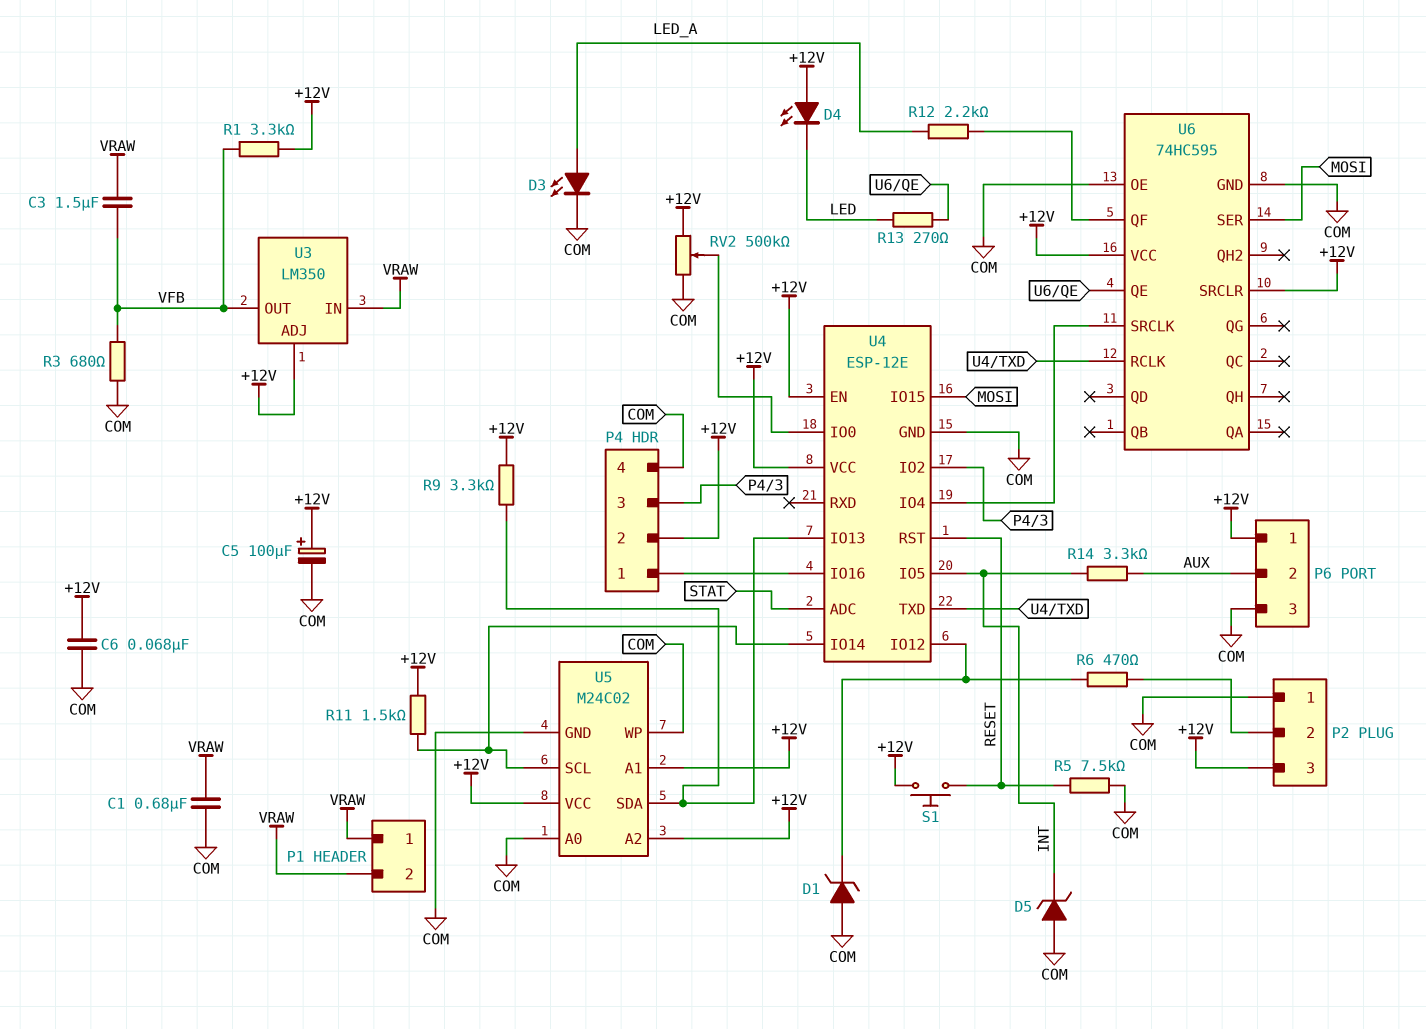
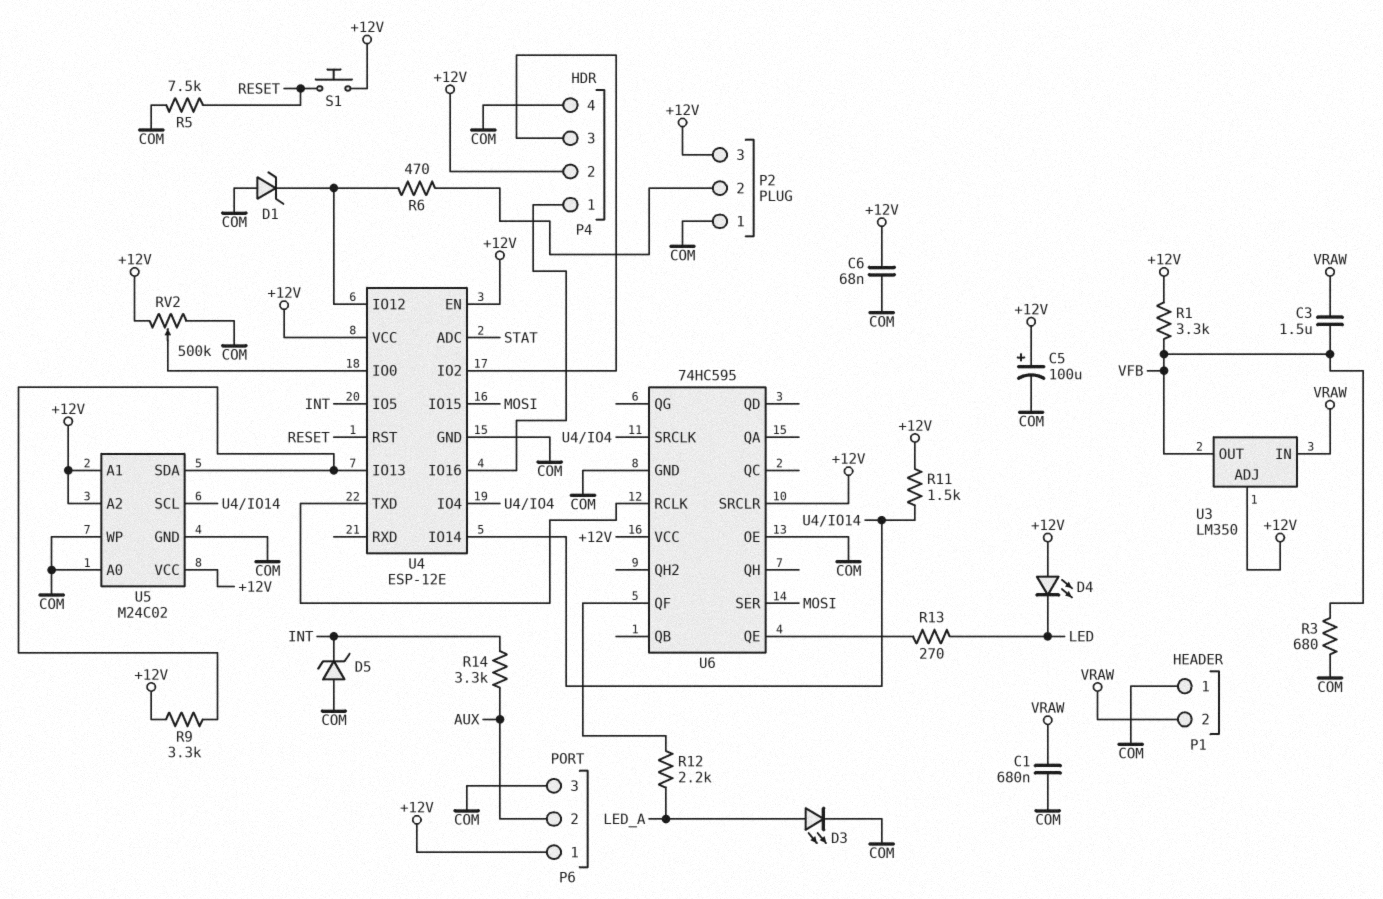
P1 pin 1: VRAW -> COM

